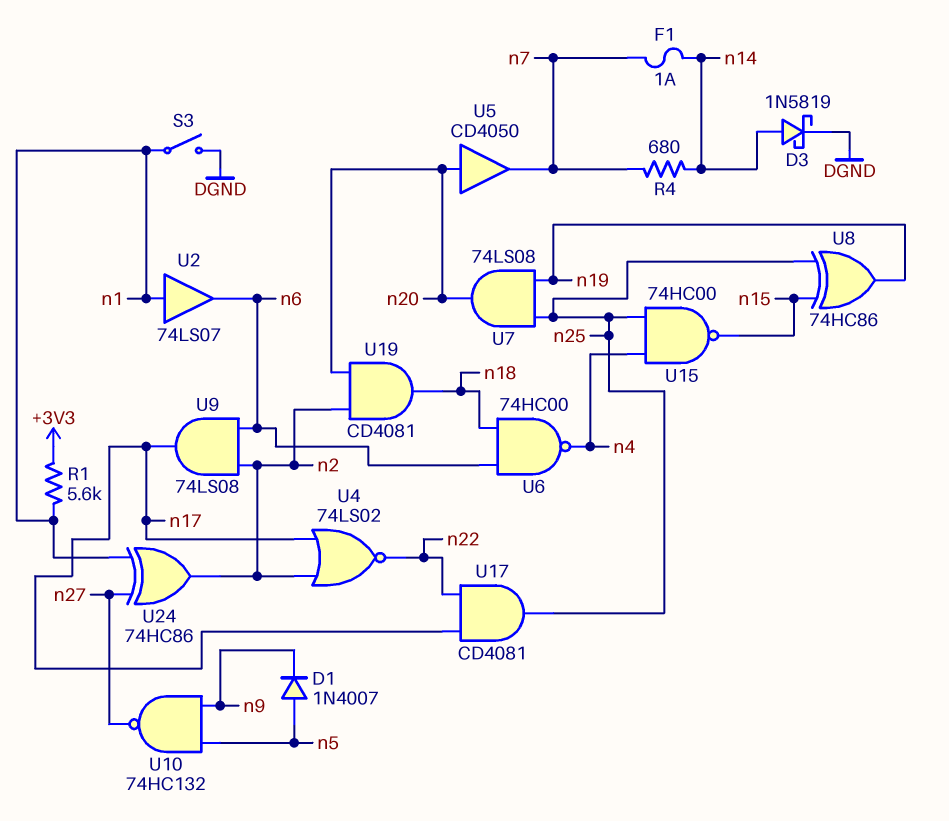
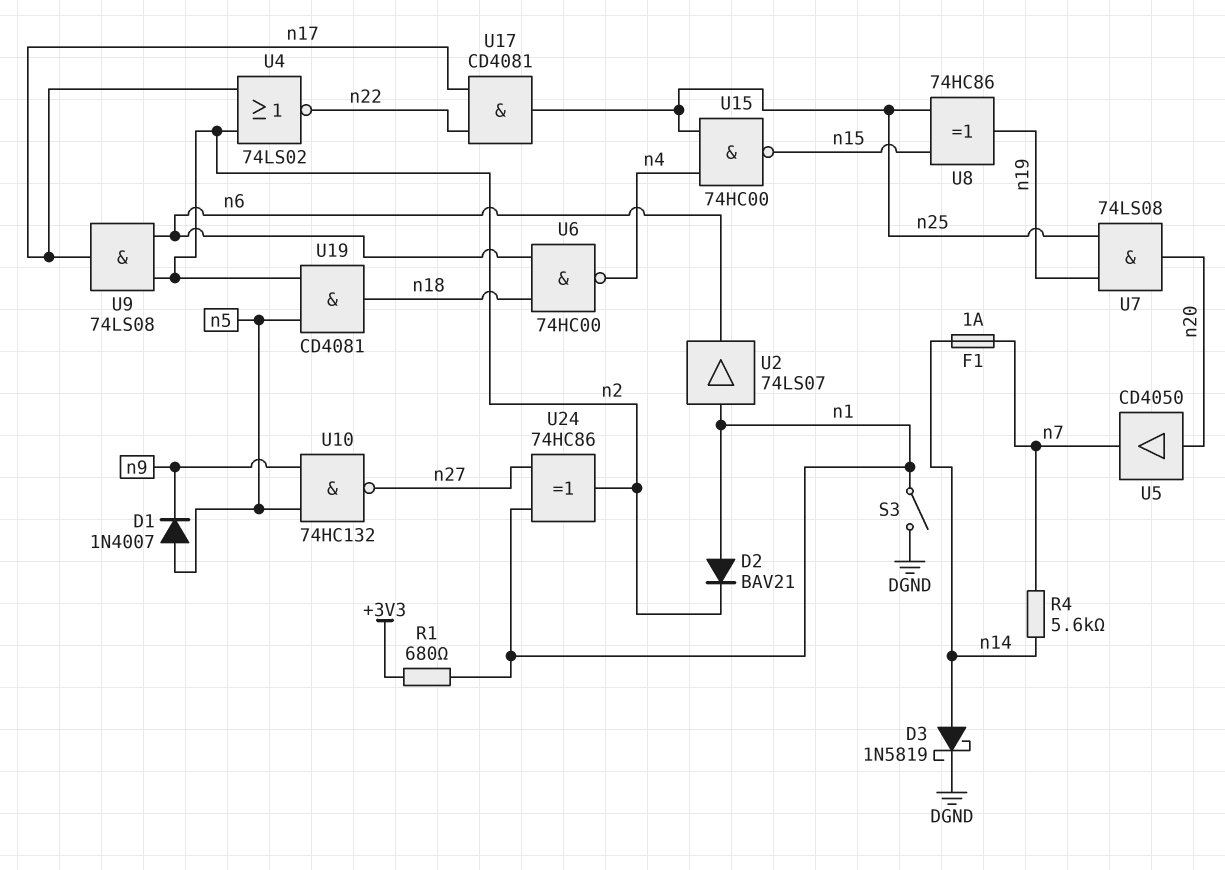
D2: none -> diode BAV21 (A n1, K n2)
R1: 5.6k (+3V3, n1) -> 680 (+3V3, n1)
R4: 680 (n7, n14) -> 5.6k (n7, n14)
U19: AND CD4081 (in n2, in n20, out n18) -> AND CD4081 (in n2, in n5, out n18)

